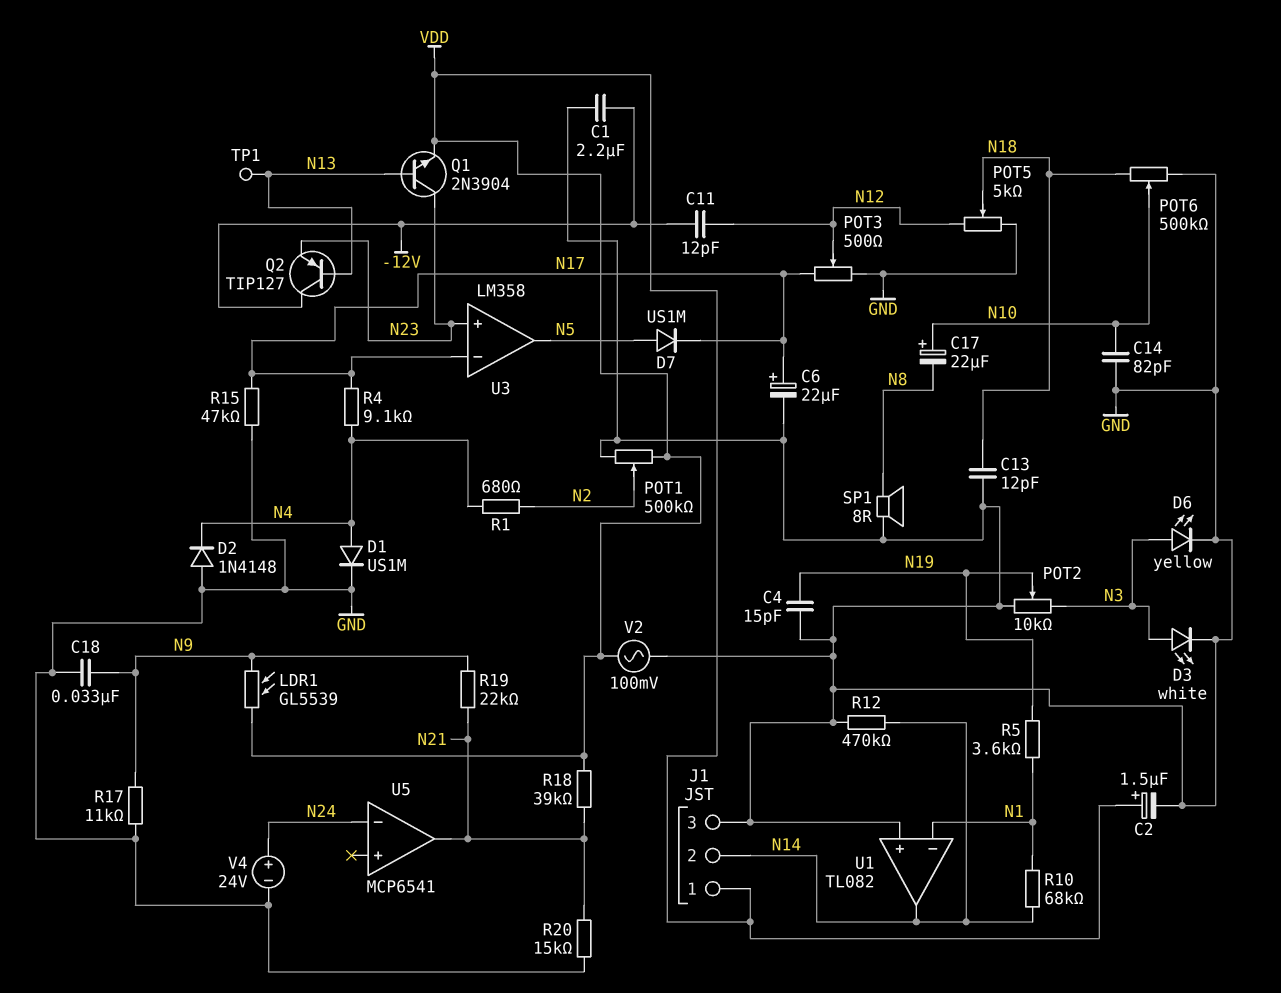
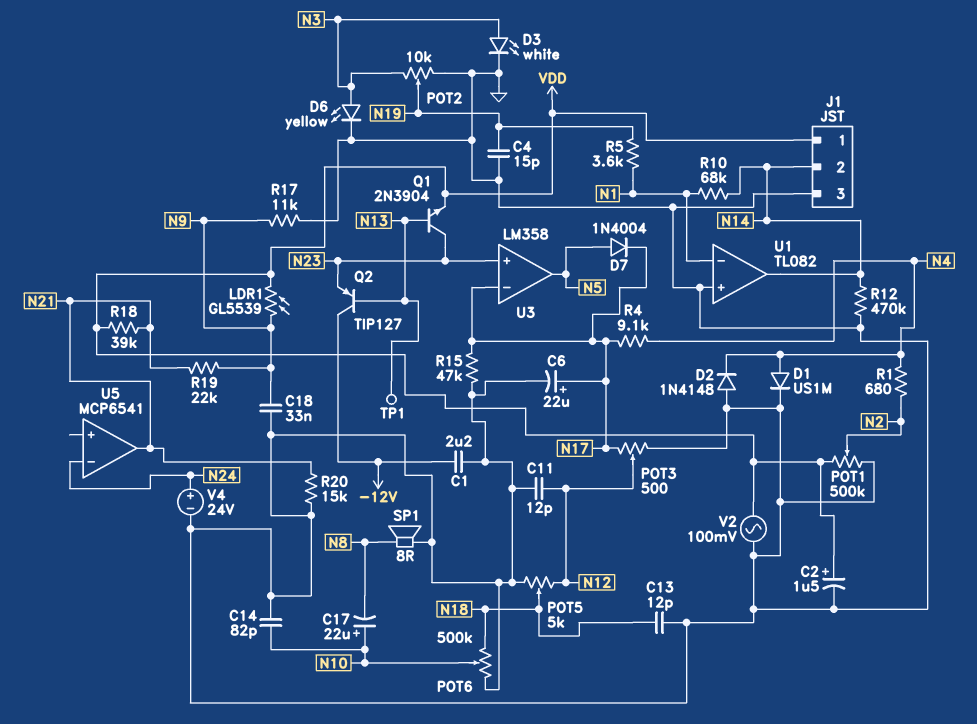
C11: 12pF (-12V, N12) -> 12pF (GND, N12)
D7: diode US1M (A N5, K N17) -> diode 1N4004 (A N5, K N17)

